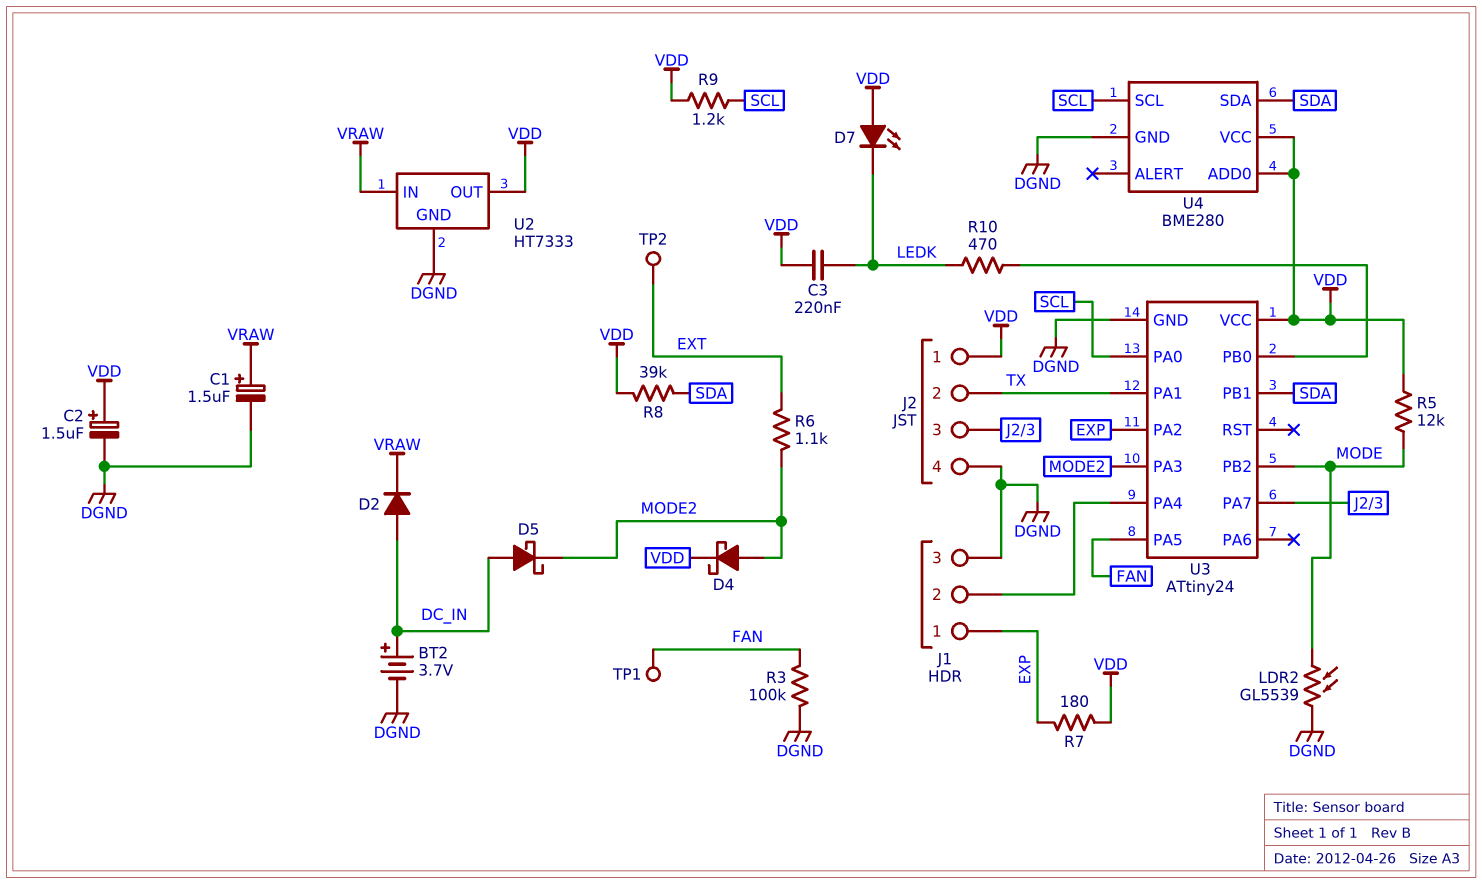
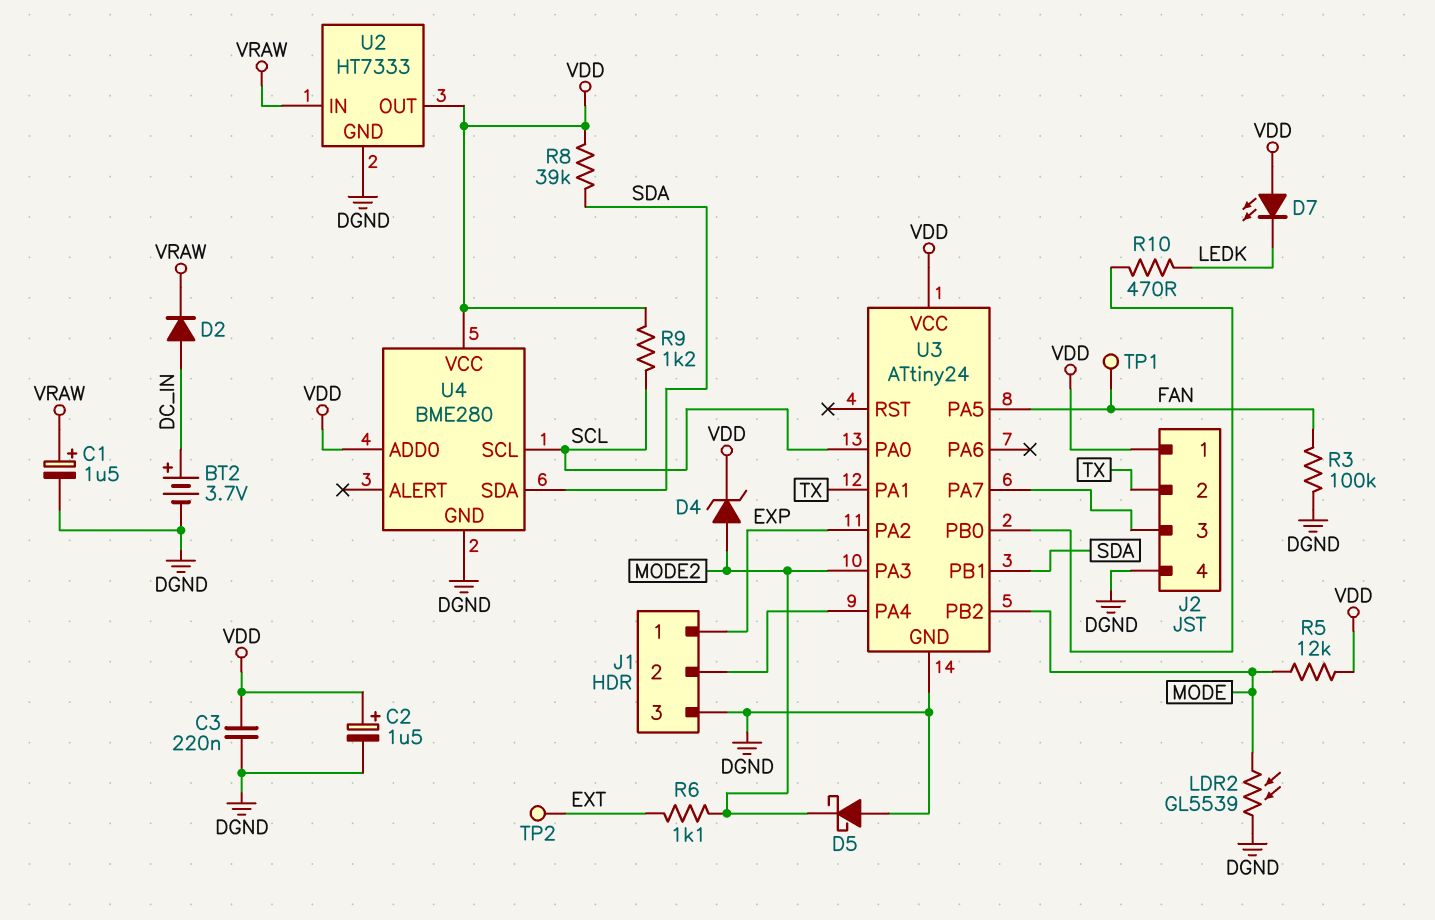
C3: 220nF (LEDK, VDD) -> 220nF (DGND, VDD)
D4: schottky (A MODE2, K VDD) -> zener (A MODE2, K VDD)
D5: schottky (A DC_IN, K MODE2) -> schottky (A DGND, K MODE2)
R7: 180 (EXP, VDD) -> none

